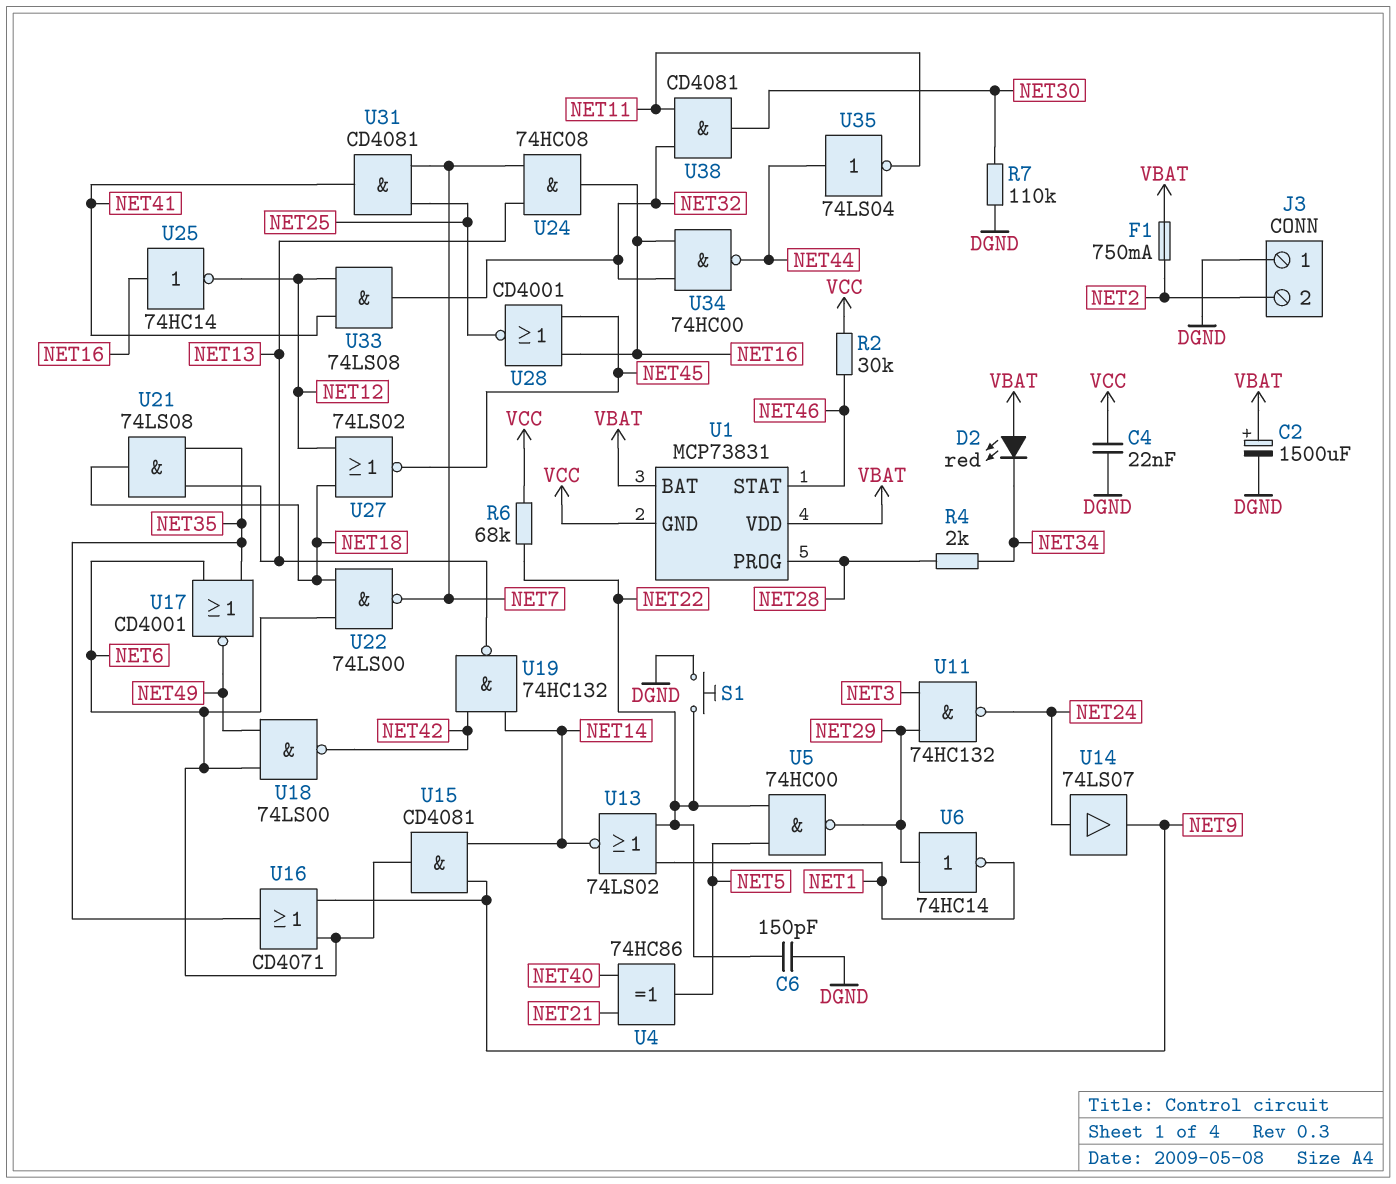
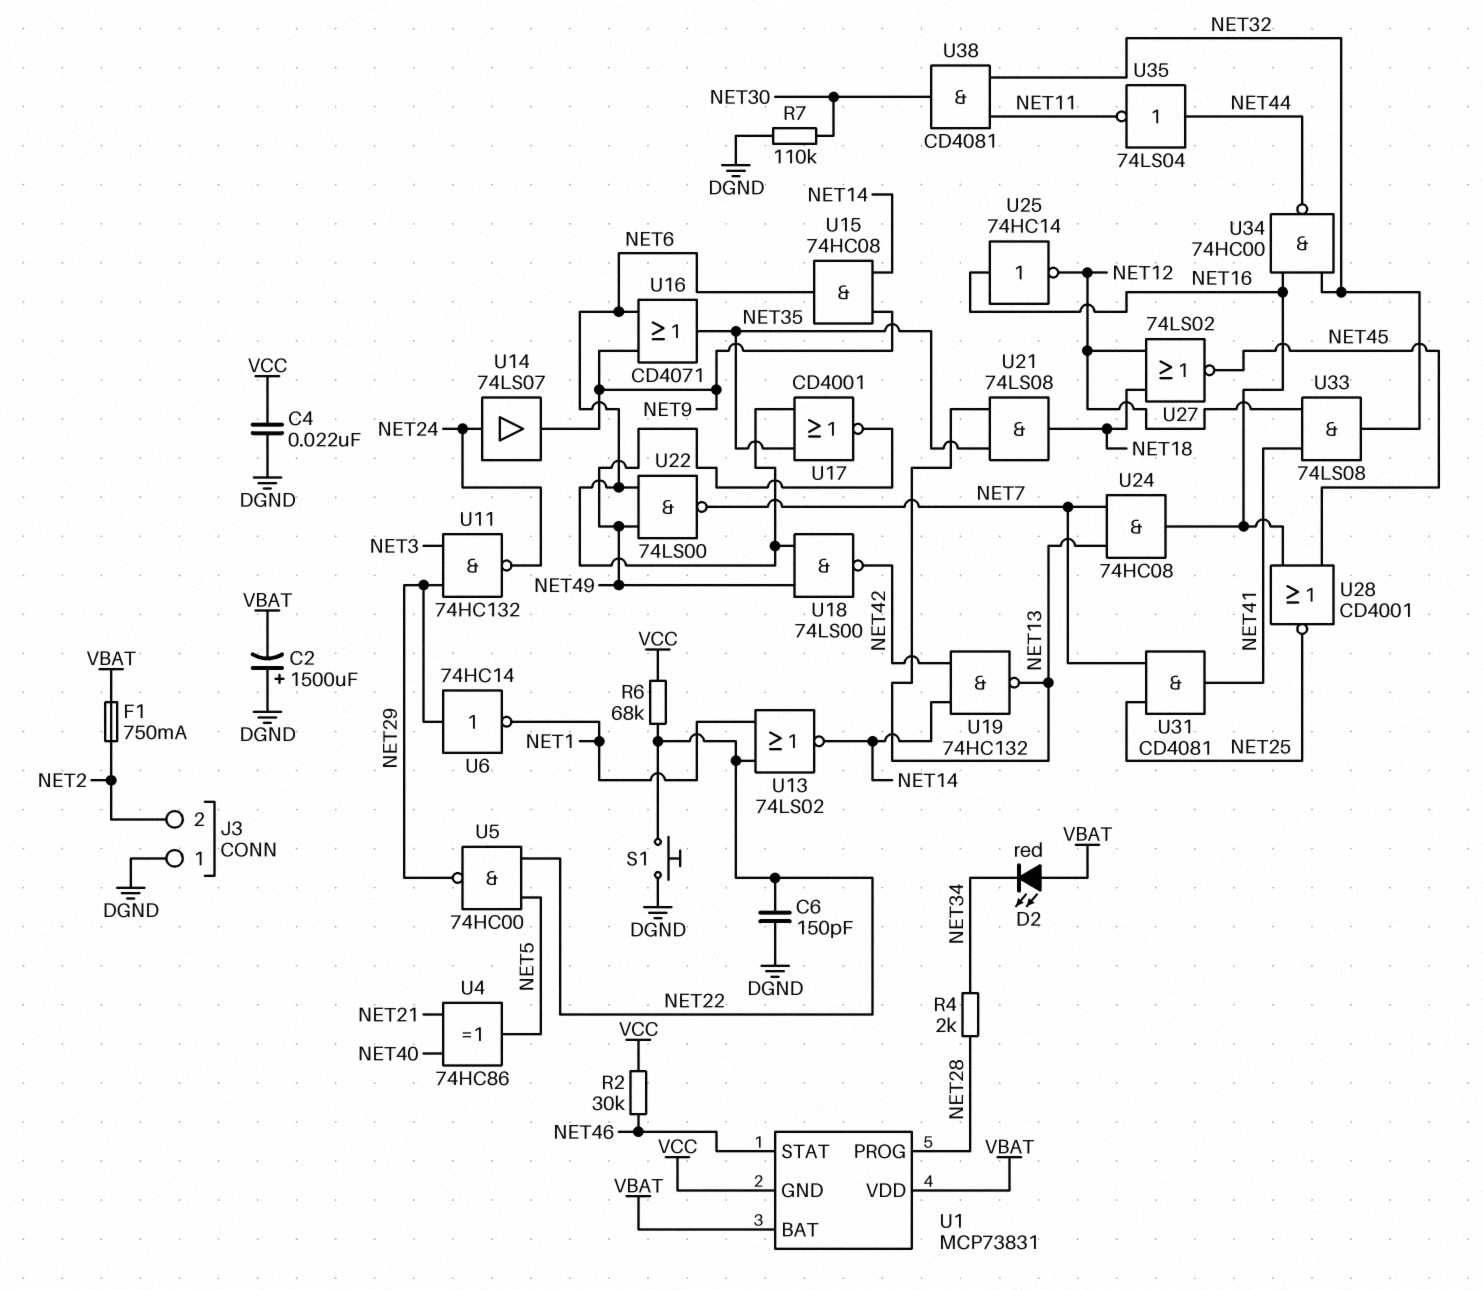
C2: 1500uF (plus VBAT, minus DGND) -> 1500uF (plus DGND, minus VBAT)
U15: AND CD4081 (in NET9, in NET14, out NET6) -> AND 74HC08 (in NET9, in NET14, out NET6)
U22: NAND 74LS00 (in NET6, in NET18, out NET7) -> NAND 74LS00 (in NET6, in NET49, out NET7)

